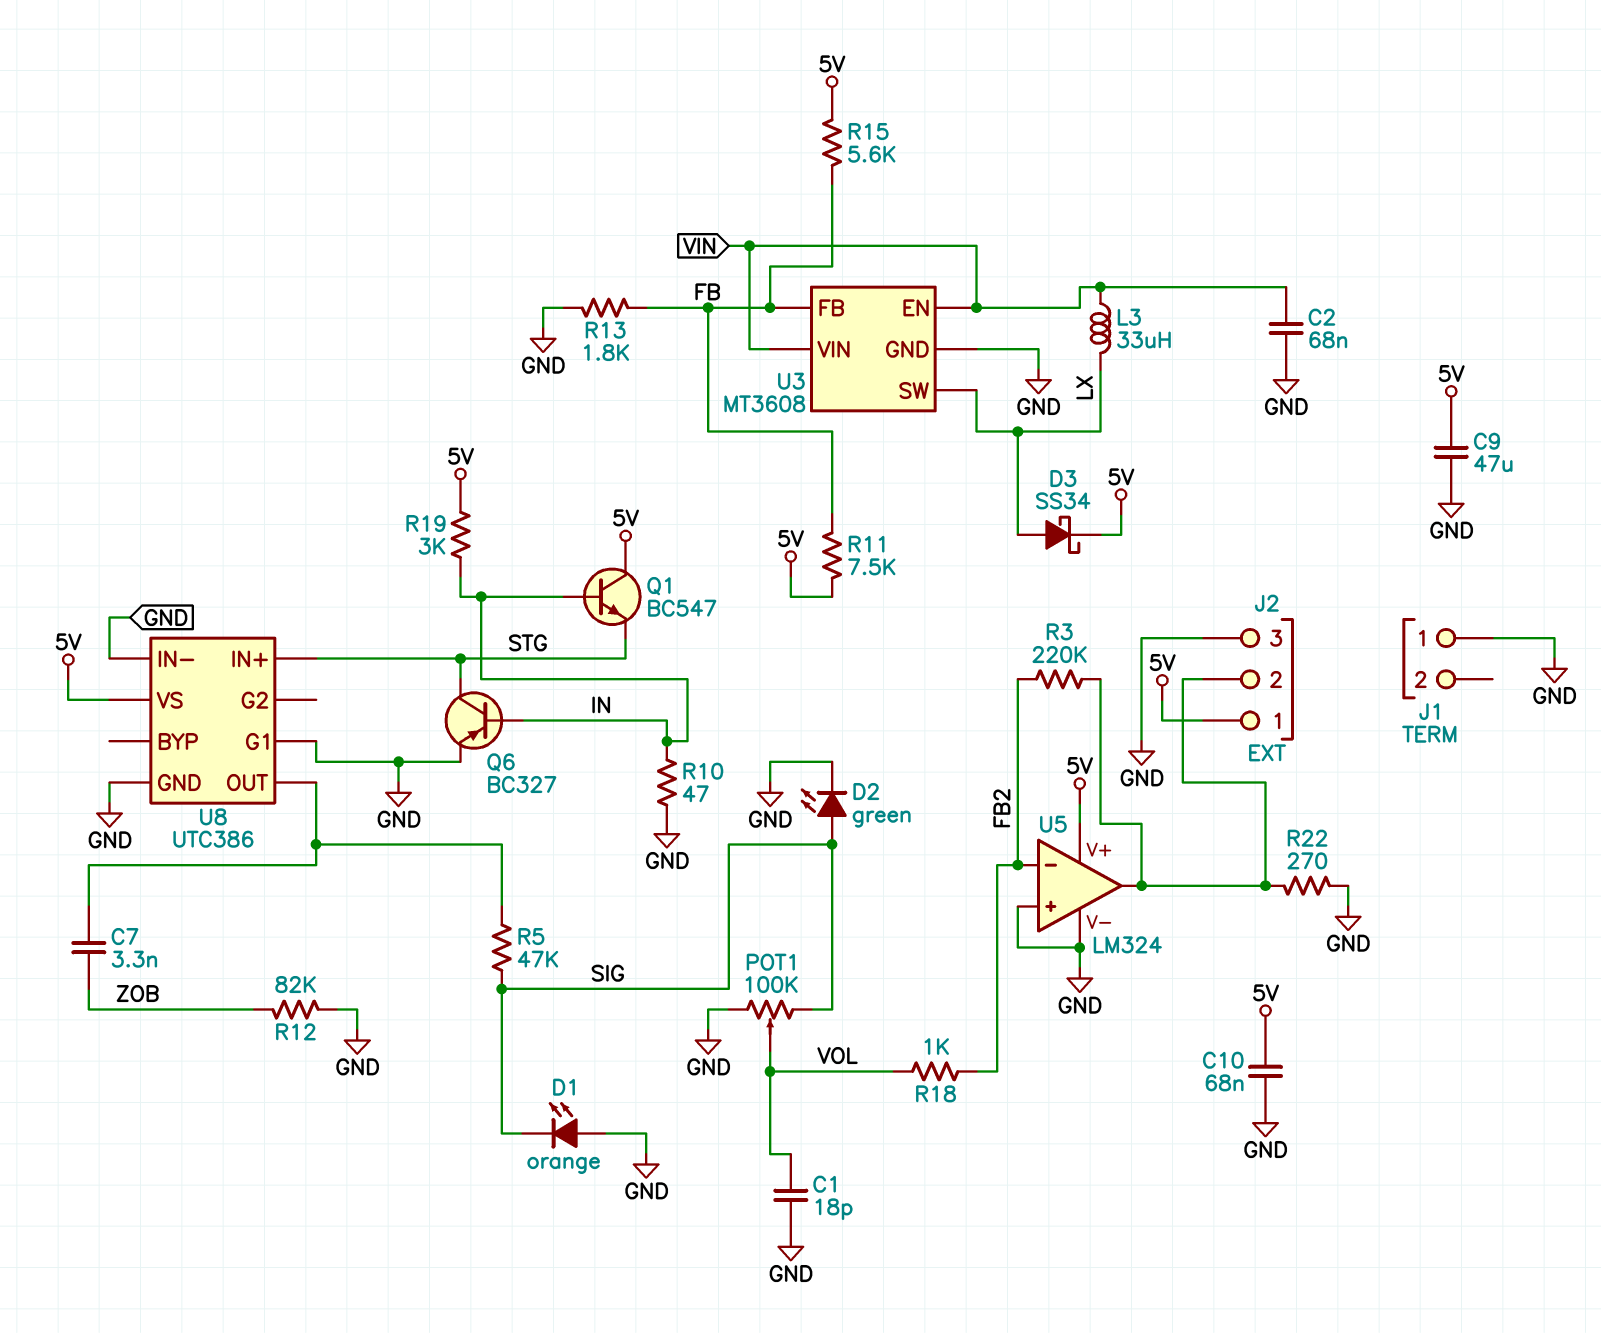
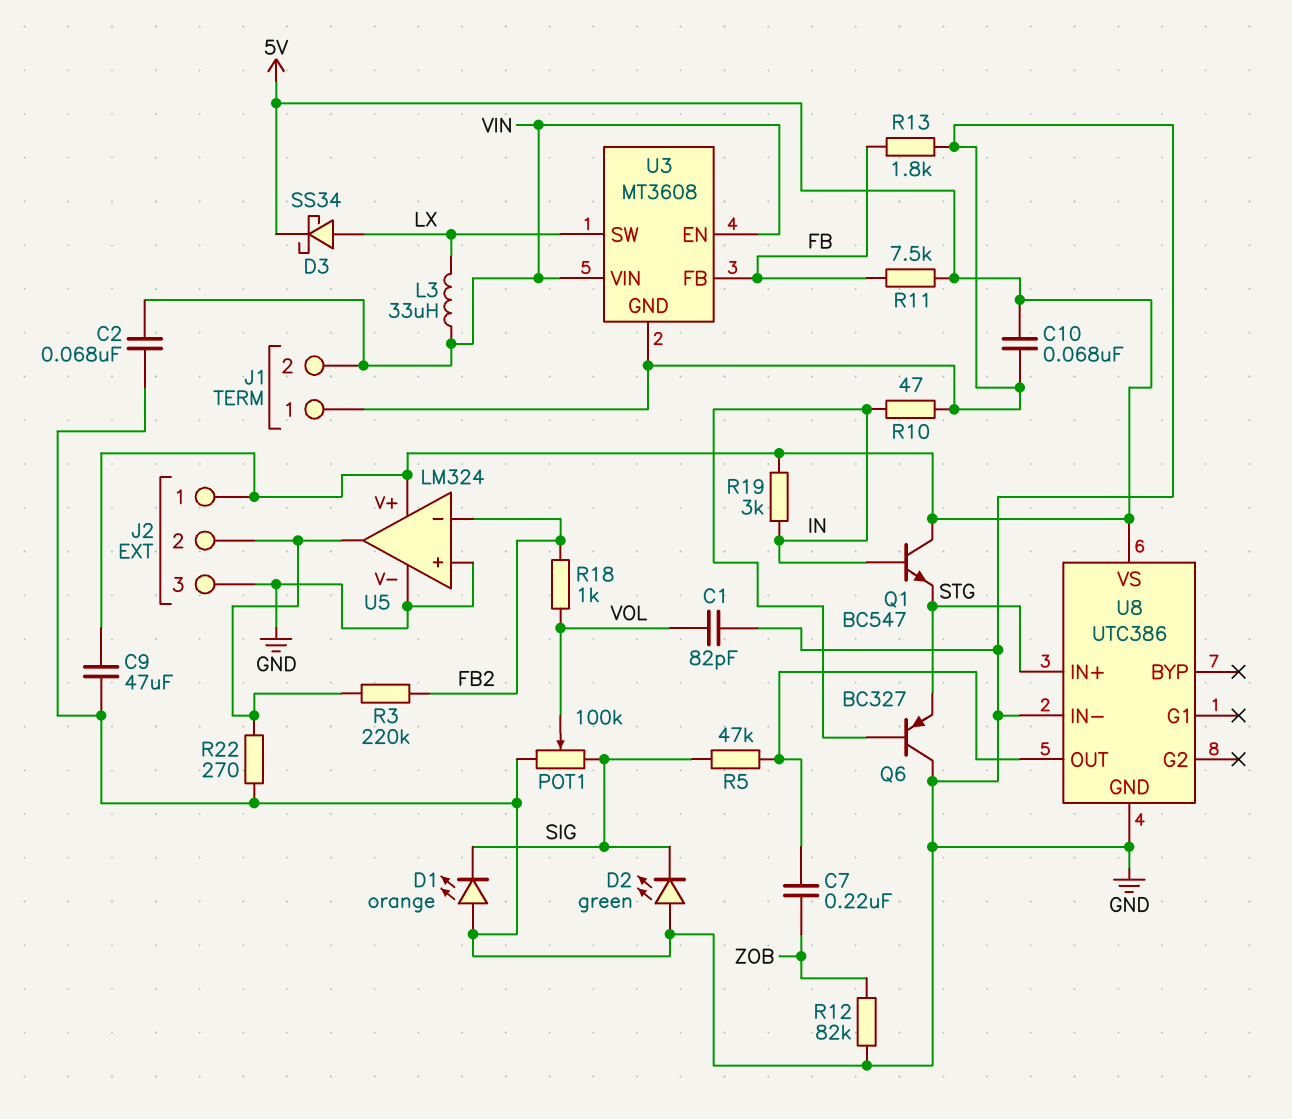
C1: 18pF (GND, VOL) -> 82pF (GND, VOL)
C7: 3.3nF (U8/OUT, ZOB) -> 220nF (U8/OUT, ZOB)
D2: LED green (A SIG, K GND) -> LED green (A GND, K SIG)
J1 pin 2: none -> VIN
Q6: PNP BC327 (B IN, C STG, E GND) -> PNP BC327 (B IN, C GND, E STG)
R15: 5.6k (5V, FB) -> none
U8 pin G1: GND -> none

